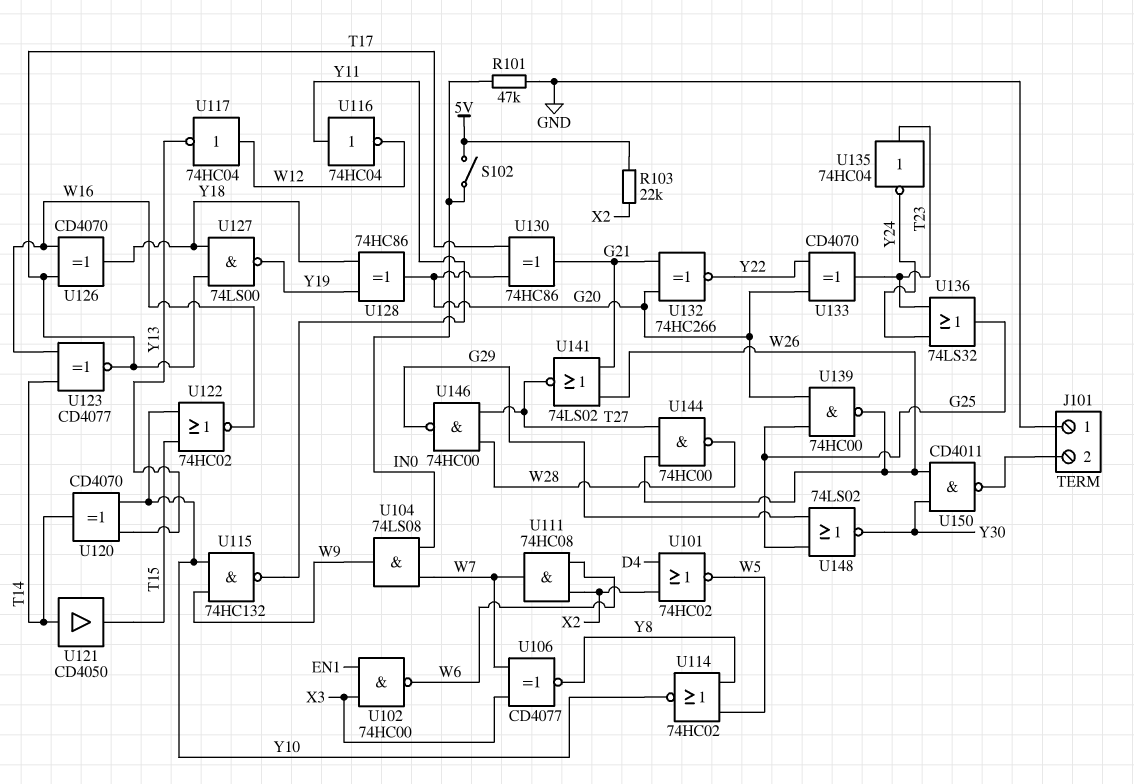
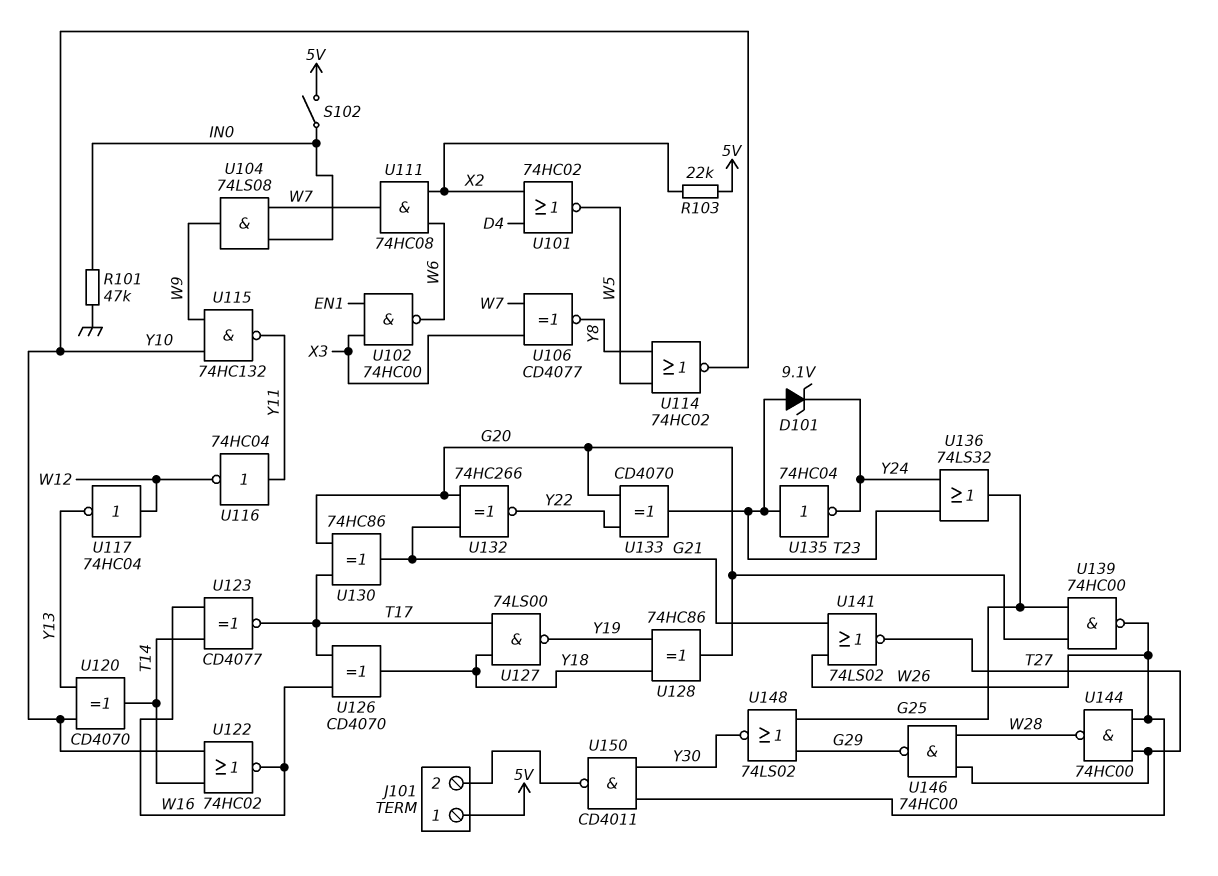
D101: none -> zener 9.1V (A T23, K Y24)
J101 pin 1: GND -> 5V
U121: buffer CD4050 (in T14, out T15) -> none
U122: NOR 74HC02 (in T15, in Y10, out W16) -> NOR 74HC02 (in T14, in Y10, out W16)

